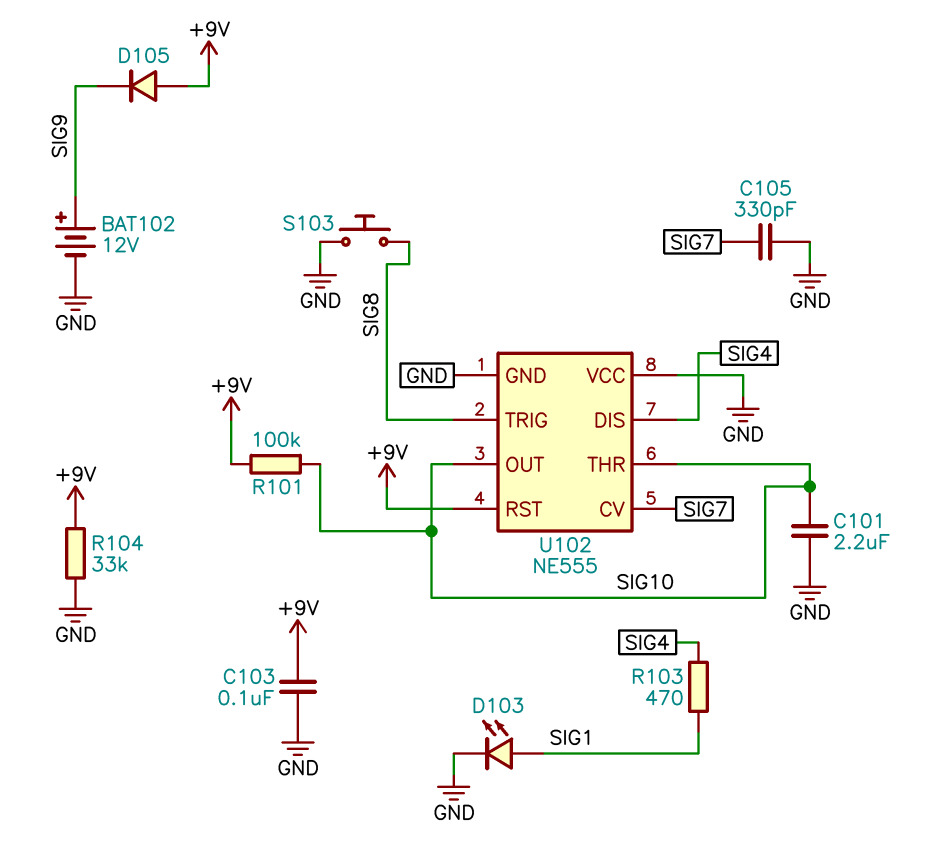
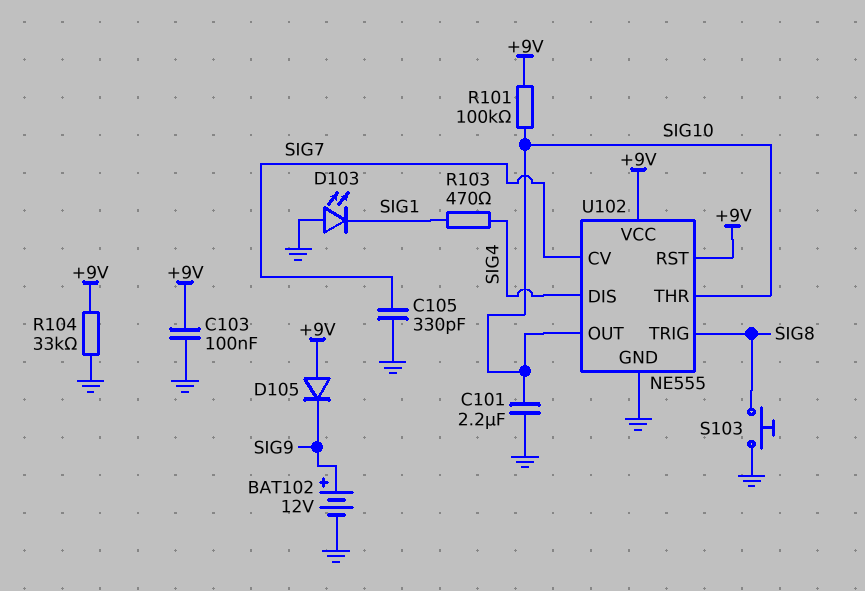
D103: LED (A SIG1, K GND) -> LED (A GND, K SIG1)
U102 pin VCC: GND -> +9V

